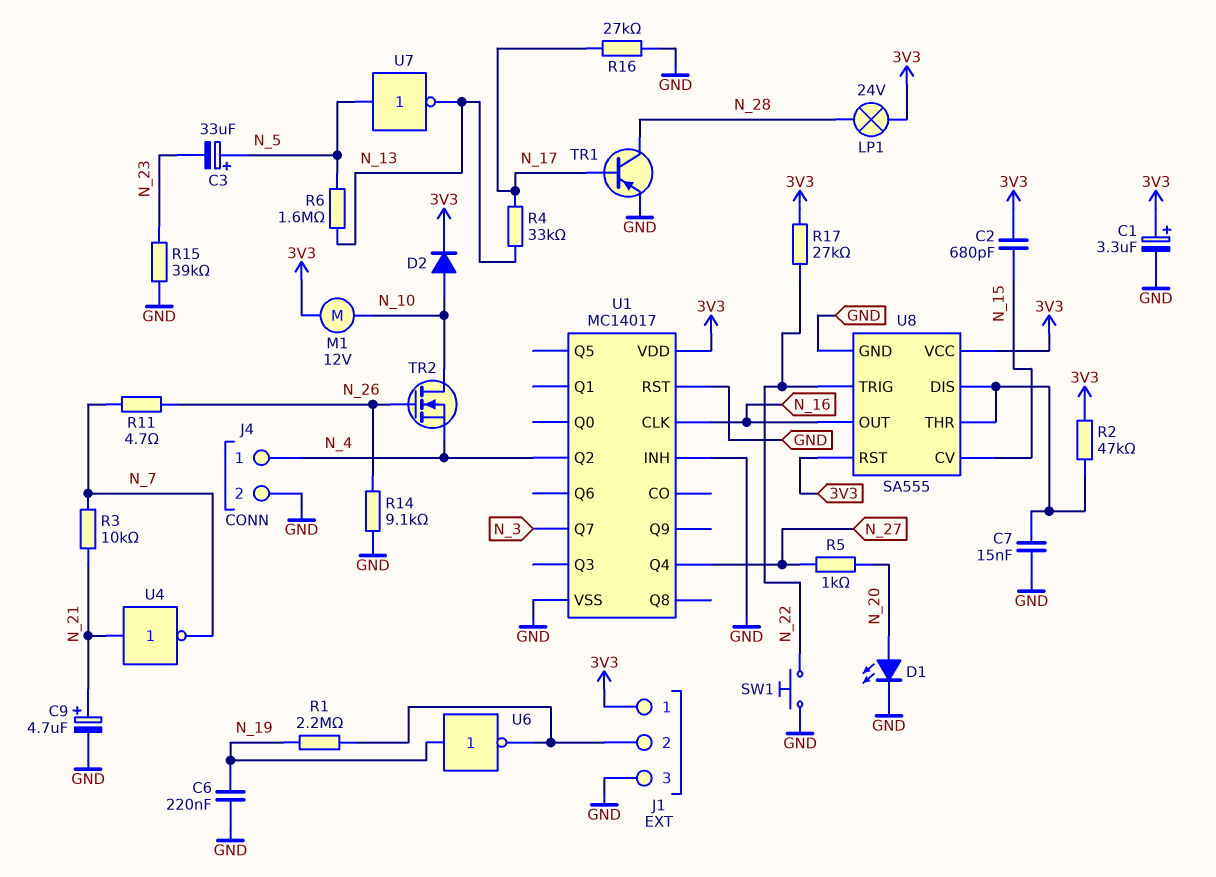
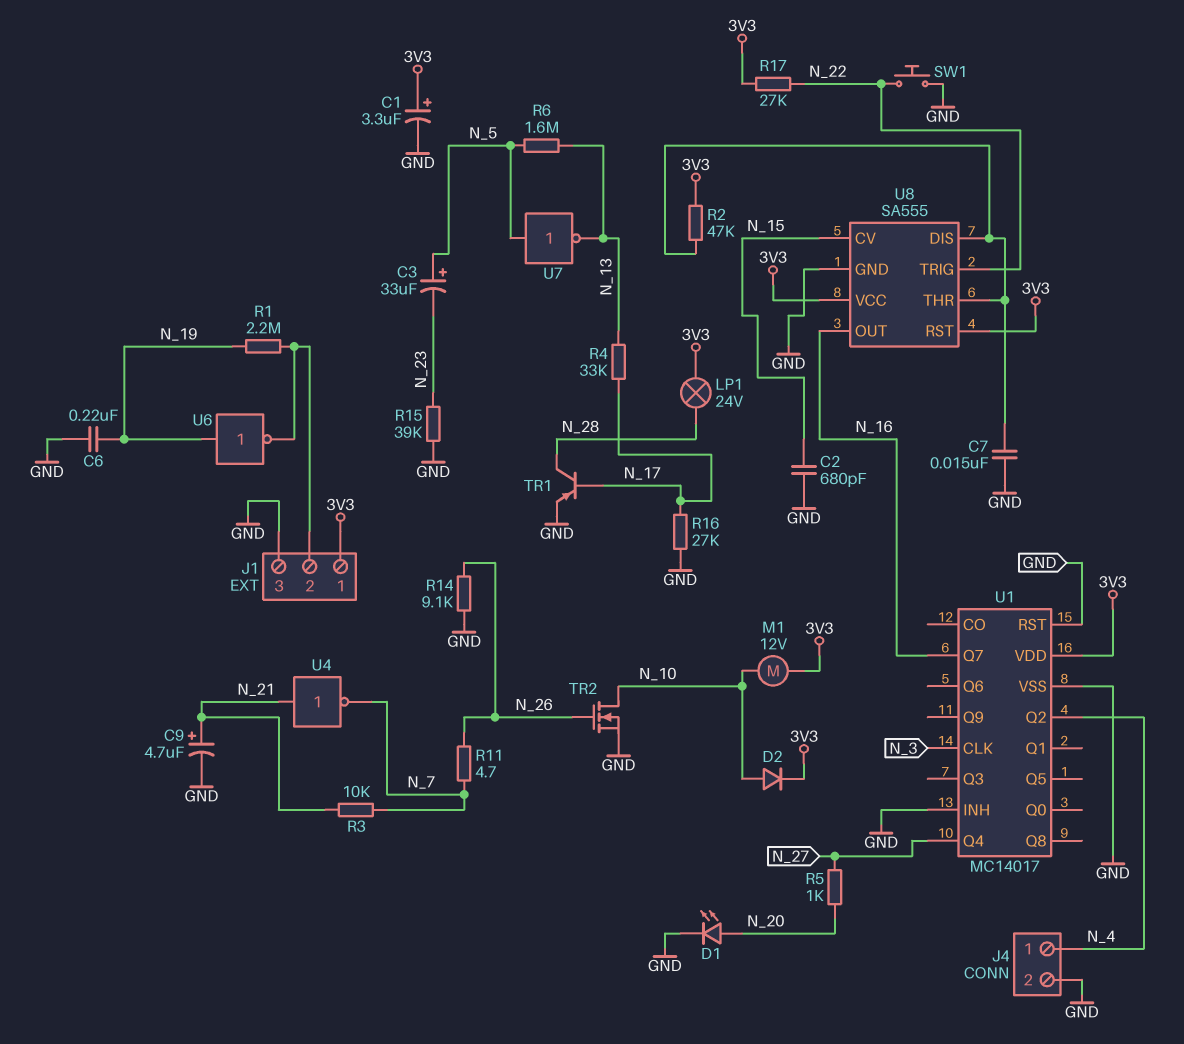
C2: 680pF (3V3, N_15) -> 680pF (GND, N_15)
TR2: NMOS (G N_26, D N_10, S N_4) -> NMOS (G N_26, D N_10, S GND)
U1 pin CLK: N_16 -> N_3
U1 pin Q7: N_3 -> N_16

